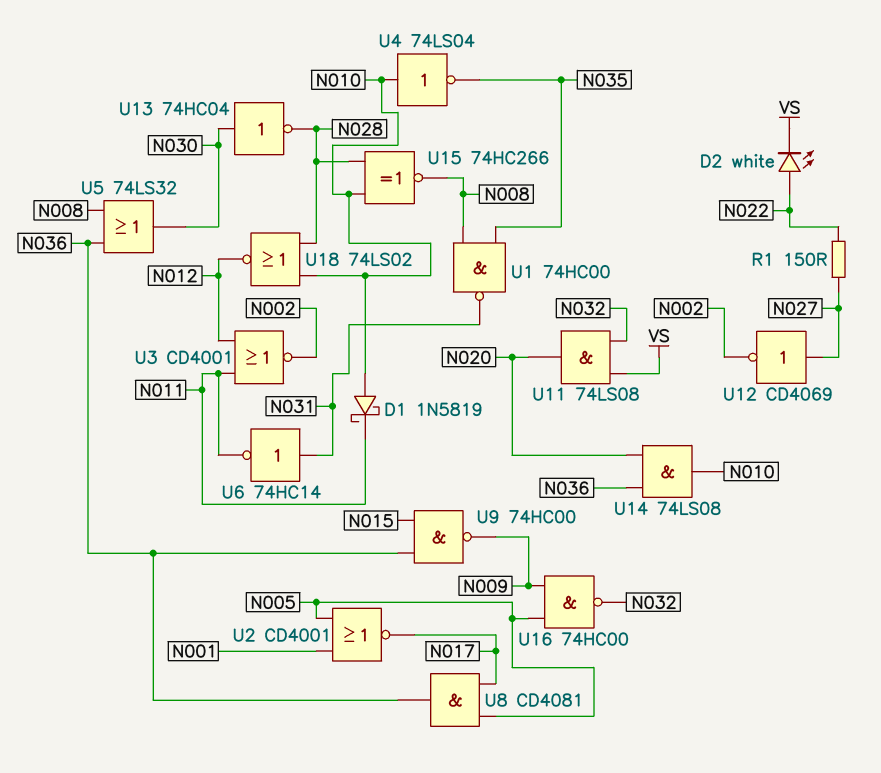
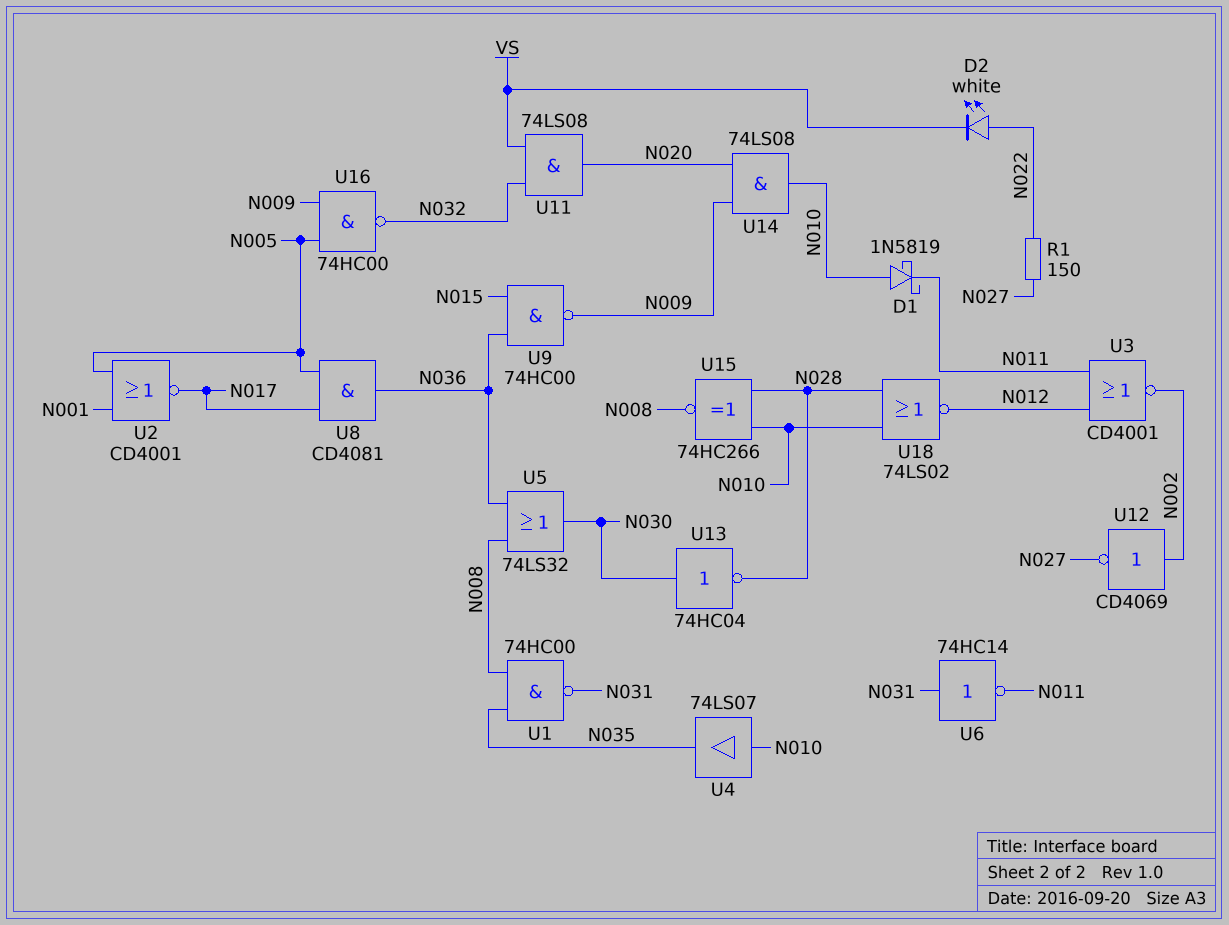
U4: NOT 74LS04 (in N010, out N035) -> buffer 74LS07 (in N010, out N035)
U12: NOT CD4069 (in N027, out N002) -> NOT CD4069 (in N002, out N027)
U14: AND 74LS08 (in N020, in N036, out N010) -> AND 74LS08 (in N009, in N020, out N010)

